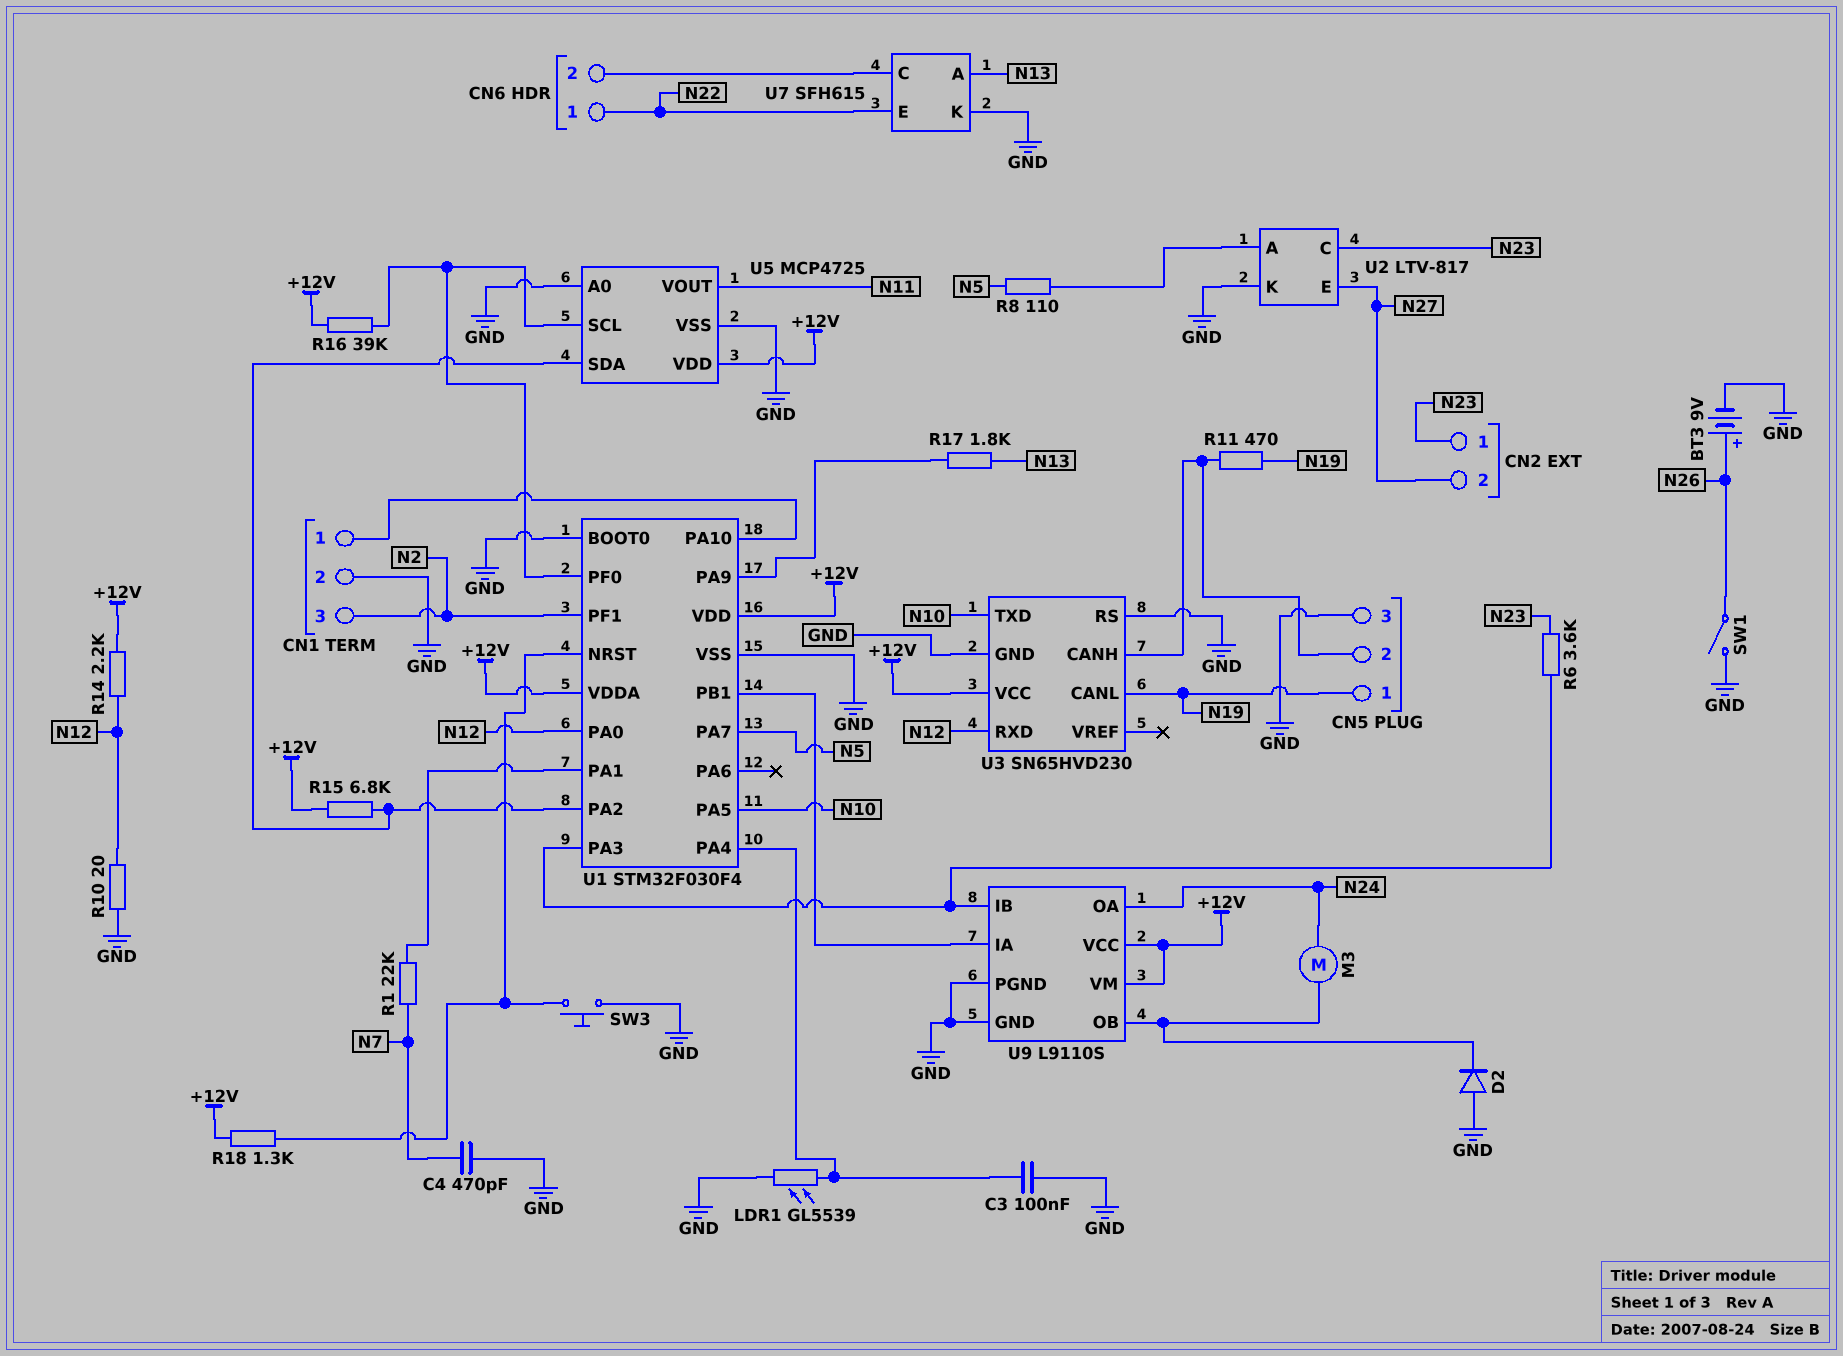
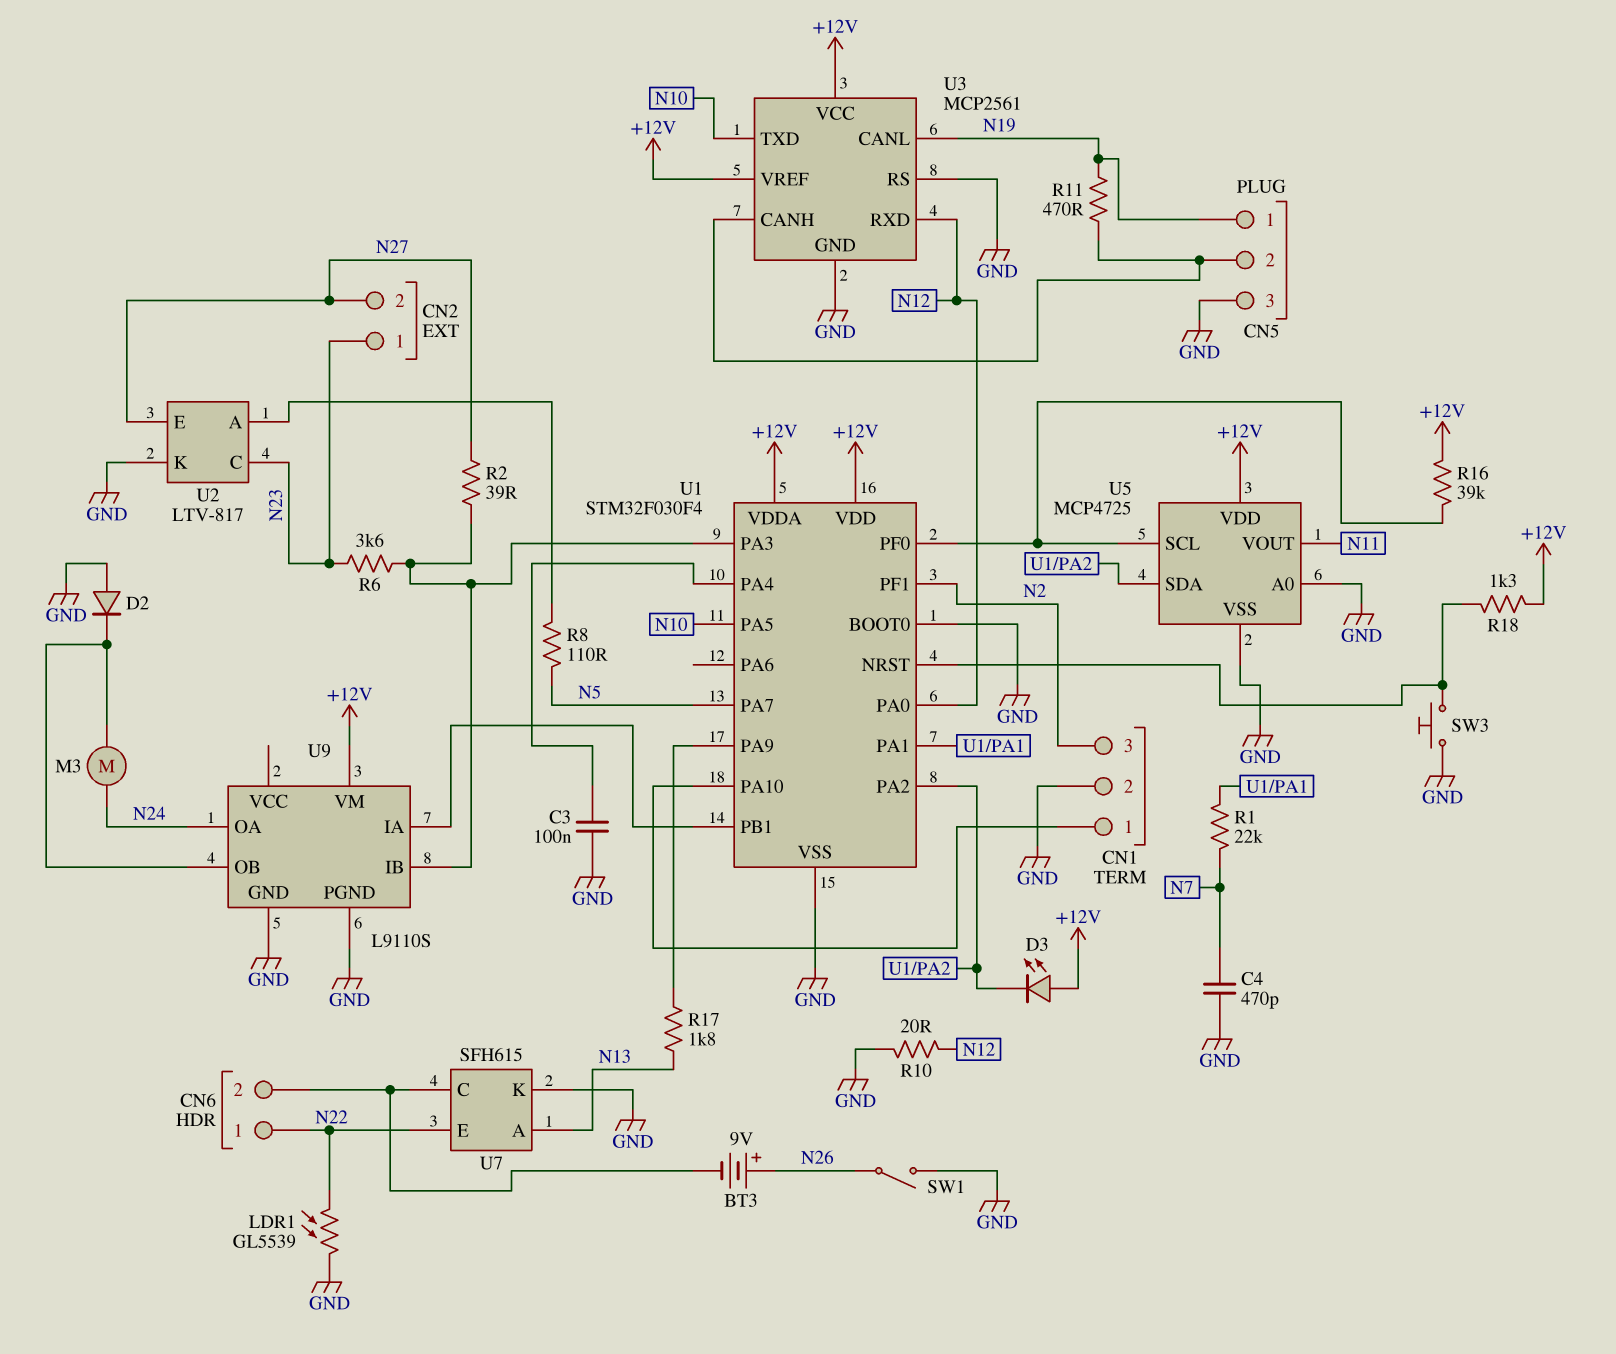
BT3: 9V (plus N26, minus GND) -> 9V (plus N26, minus CN6/2)
D3: none -> LED (A +12V, K U1/PA2)
LDR1: GL5539 (GND, U1/PA4) -> GL5539 (GND, N22)
R2: none -> 39 (N27, U1/PA3)
R14: 2.2k (+12V, N12) -> none
R15: 6.8k (+12V, U1/PA2) -> none
U3: SN65HVD230 -> MCP2561
U3 pin VREF: none -> +12V
U9 pin VCC: +12V -> none

